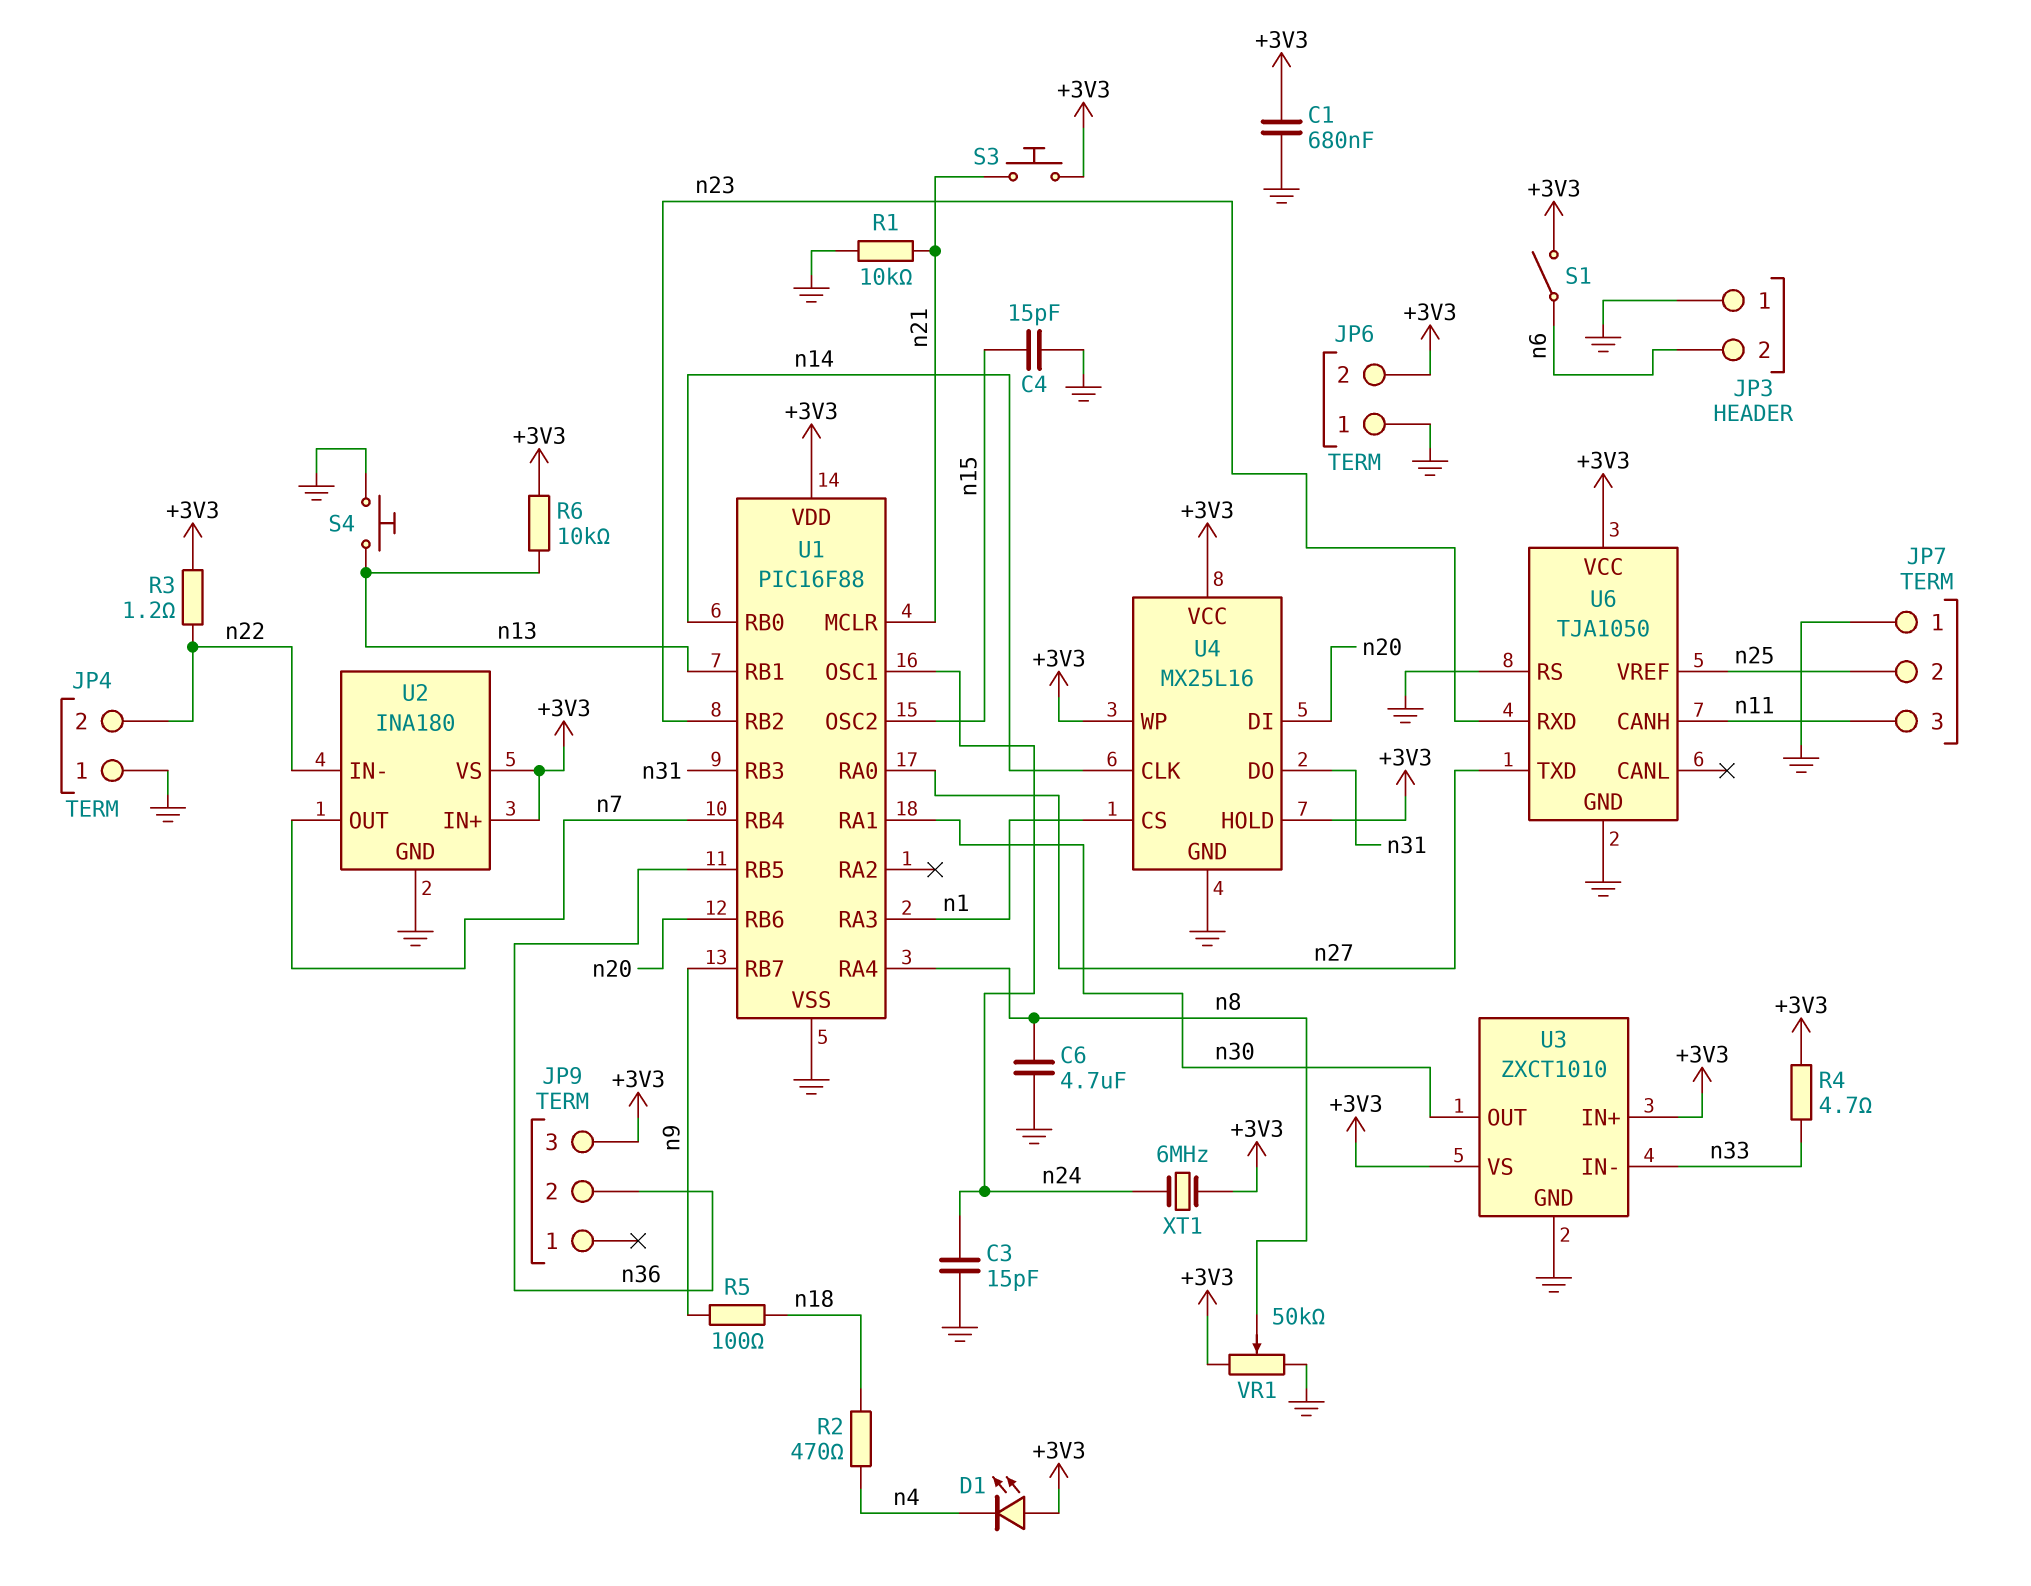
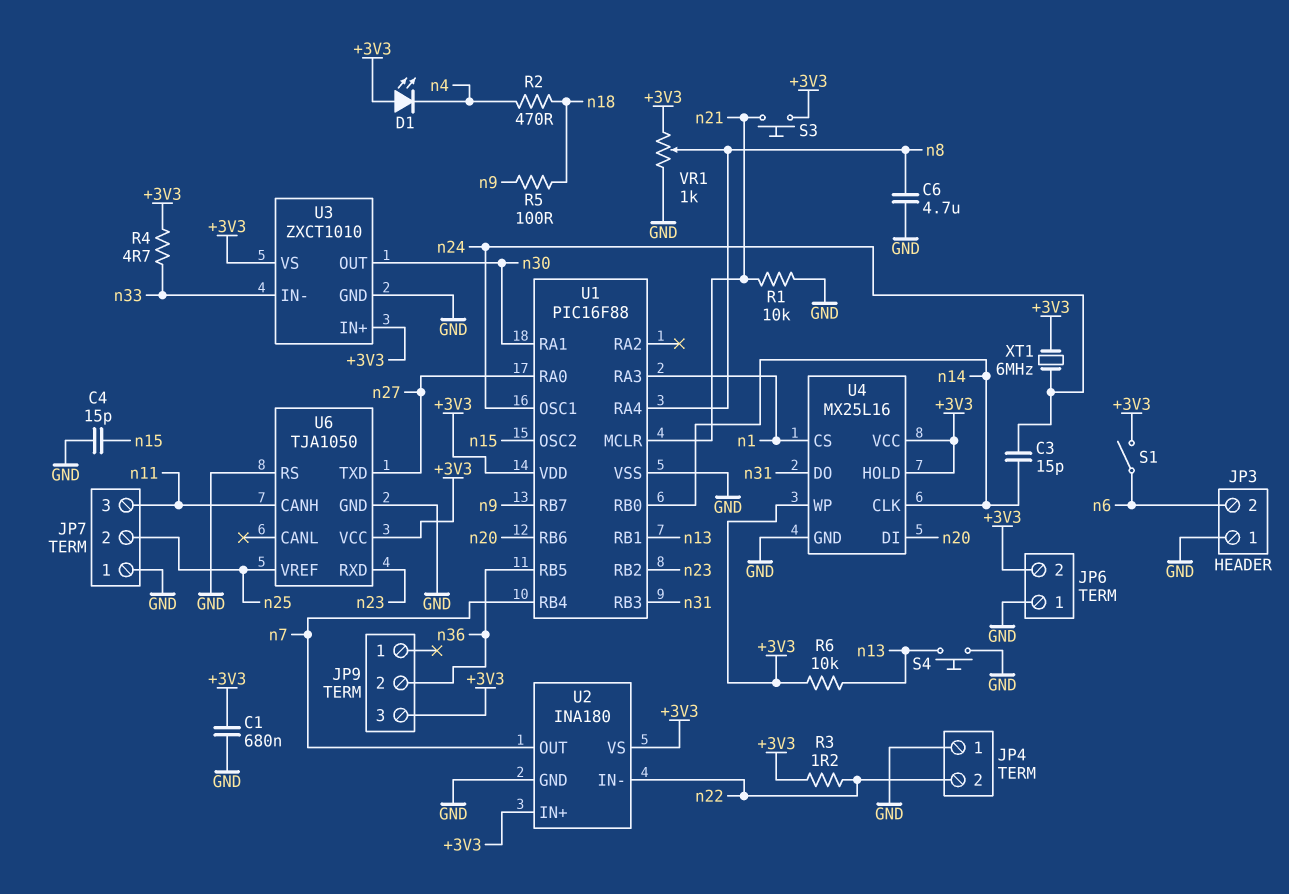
C3: 15pF (GND, n24) -> 15pF (n14, n24)
VR1: 50k (+3V3, GND, wiper n8) -> 1k (+3V3, GND, wiper n8)

